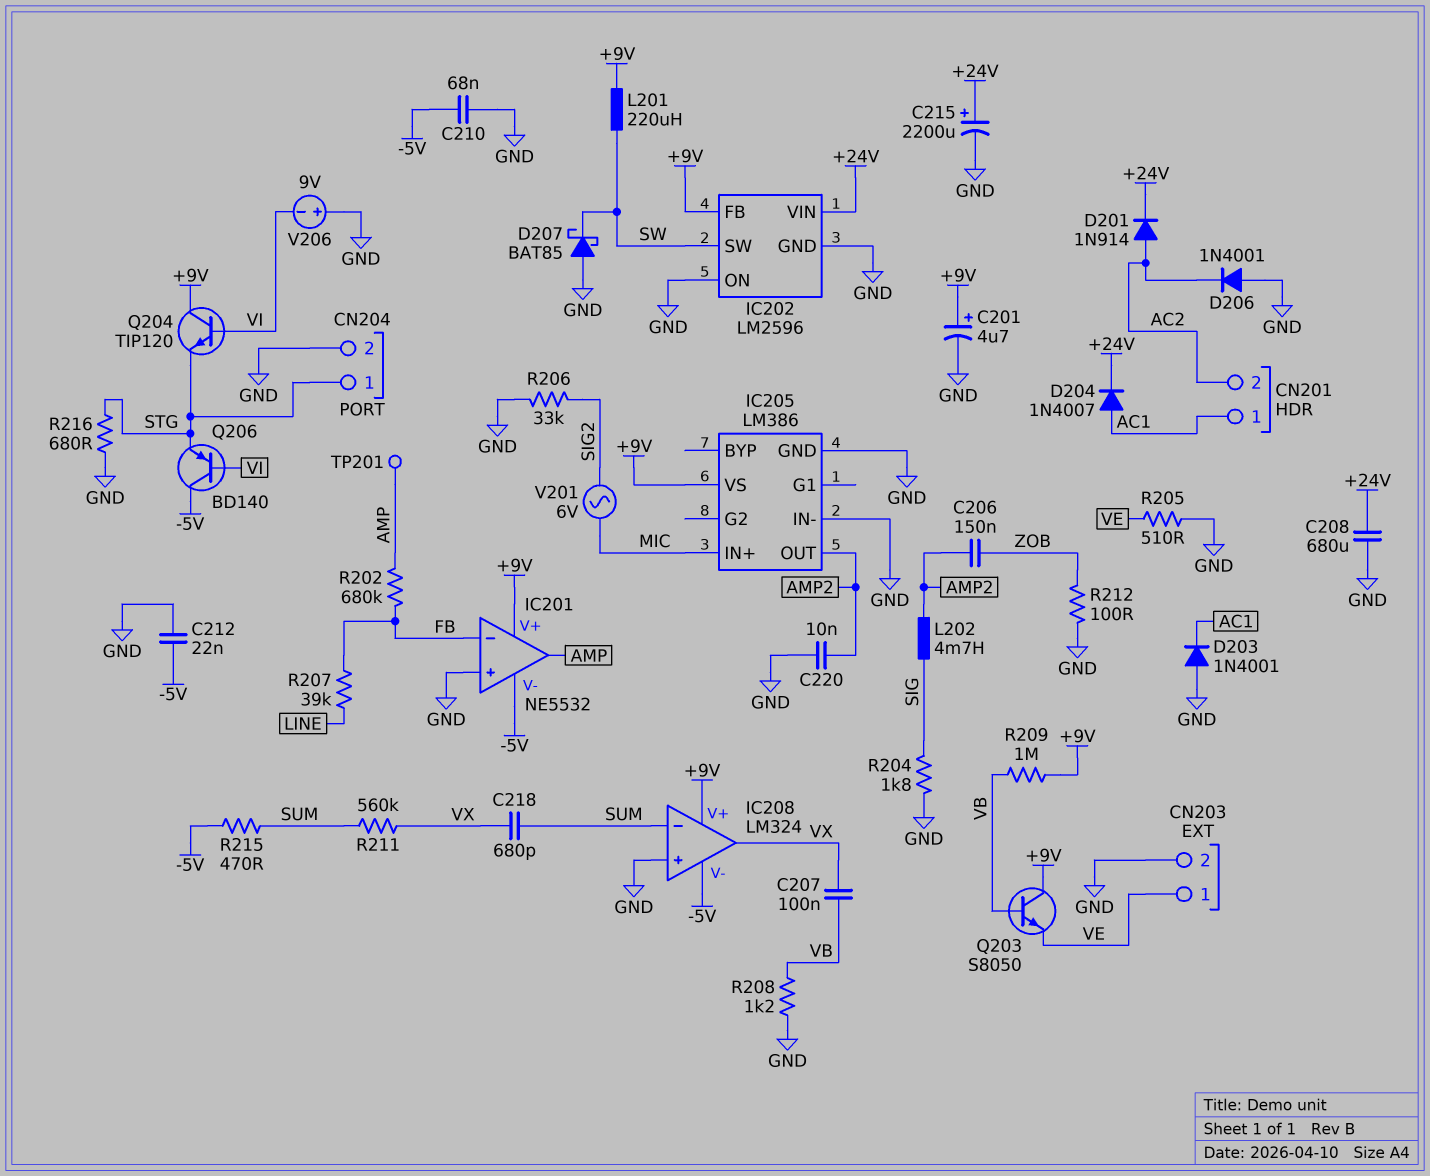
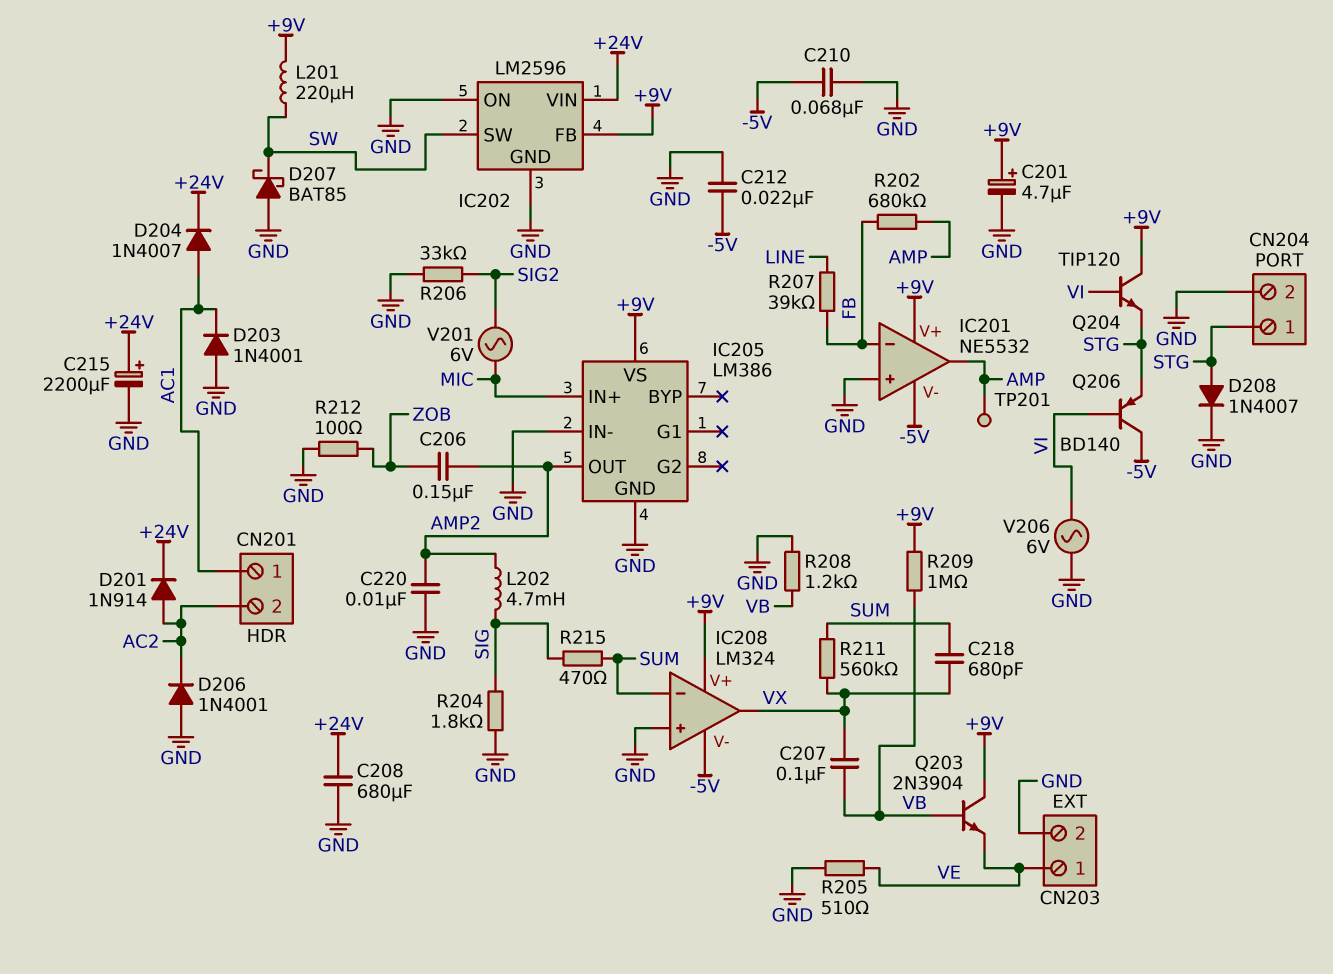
D208: none -> diode 1N4007 (A STG, K GND)
Q203: NPN S8050 (B VB, C +9V, E VE) -> NPN 2N3904 (B VB, C +9V, E VE)
R215: 470 (-5V, SUM) -> 470 (SIG, SUM)
R216: 680 (GND, STG) -> none
V206: 9V (plus GND, minus VI) -> AC 6V (GND, VI)

